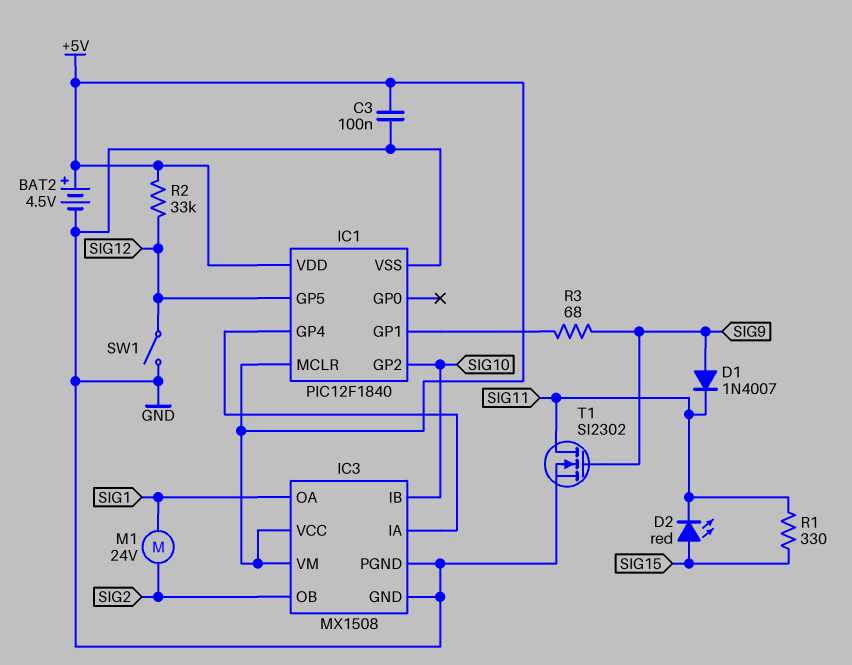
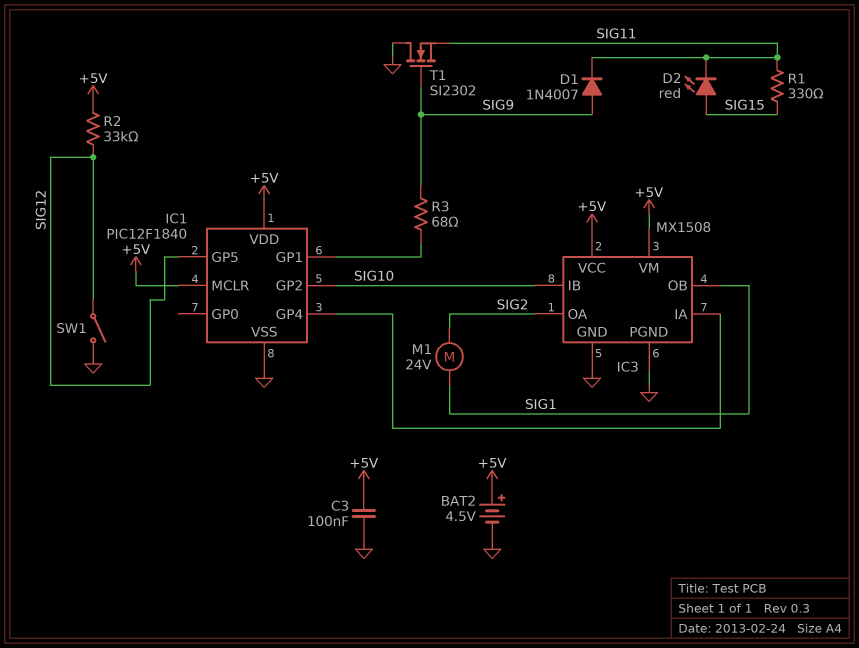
IC3 pin OA: SIG1 -> SIG2
IC3 pin OB: SIG2 -> SIG1
T1: NMOS SI2302 (G SIG9, D SIG11, S GND) -> NMOS SI2302 (G SIG9, D GND, S SIG11)

